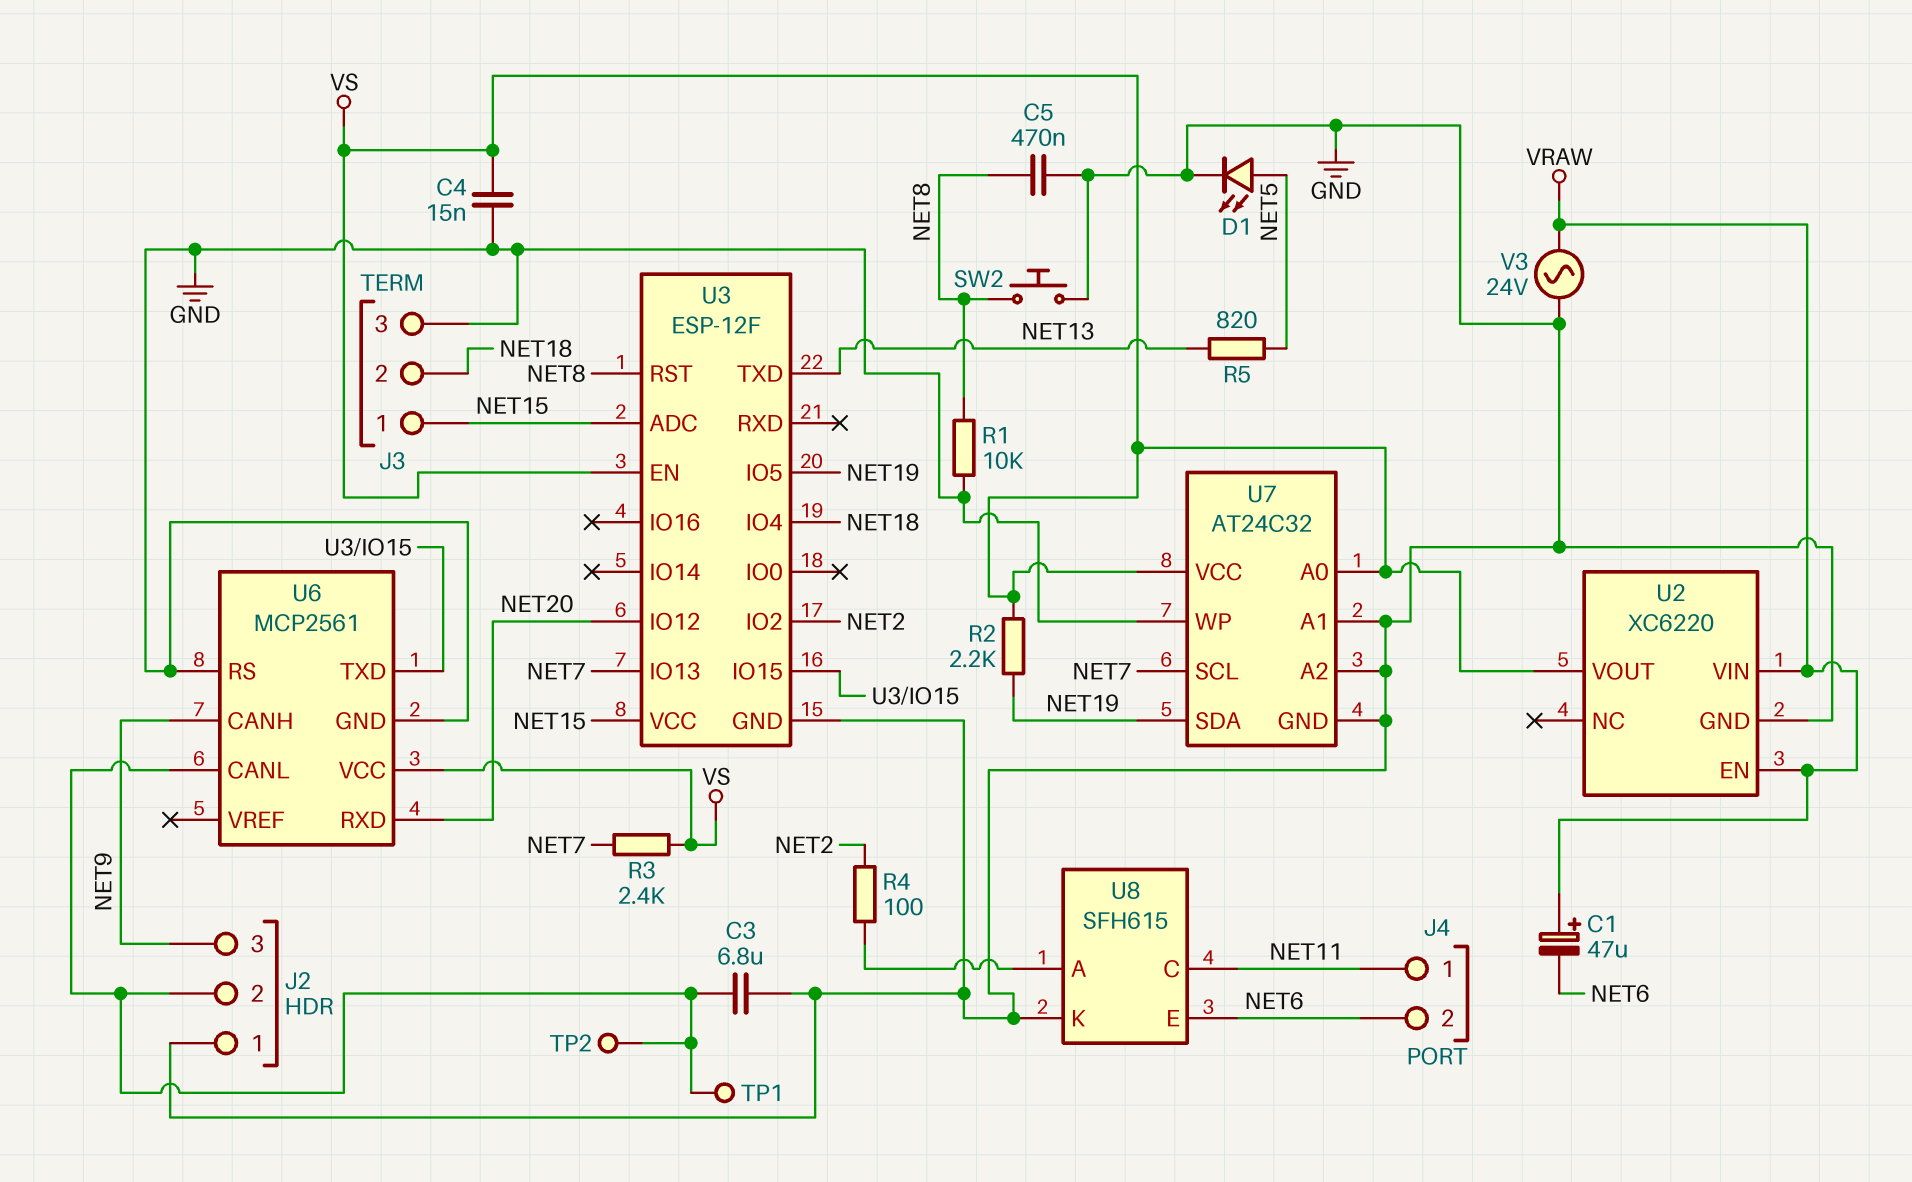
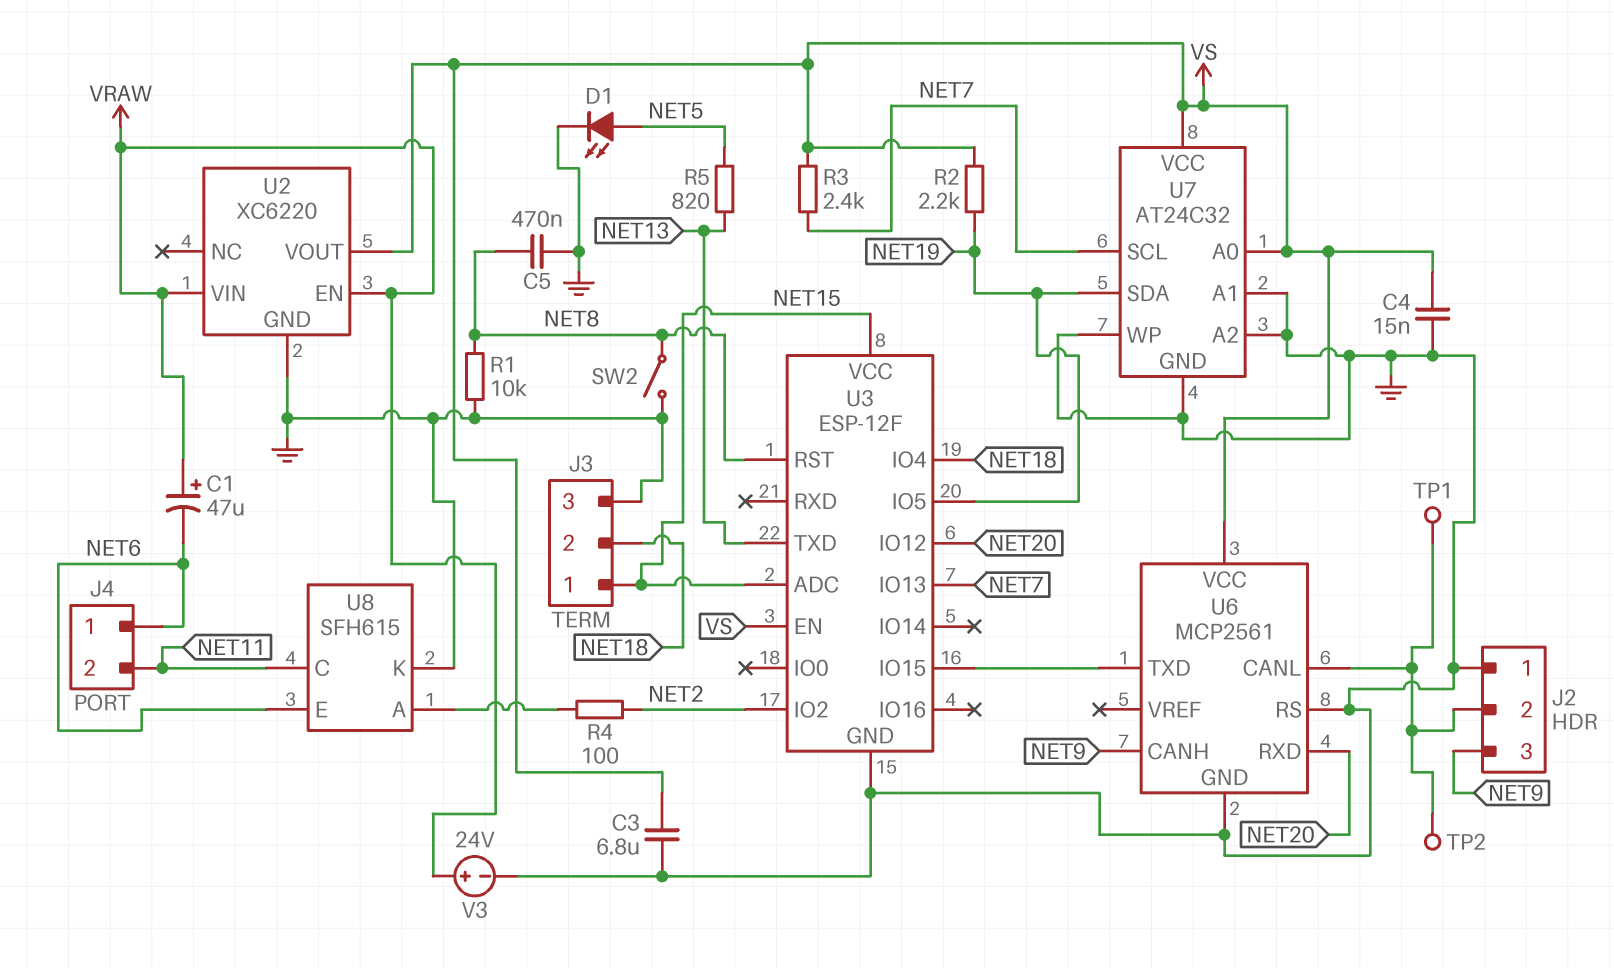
C3: 6.8uF (GND, J2/2) -> 6.8uF (GND, VS)
J4 pin 1: NET11 -> NET6
J4 pin 2: NET6 -> NET11
SW2: button (GND, NET8) -> switch (GND, NET8)
V3: AC 24V (GND, VRAW) -> 24V (plus VRAW, minus GND)

